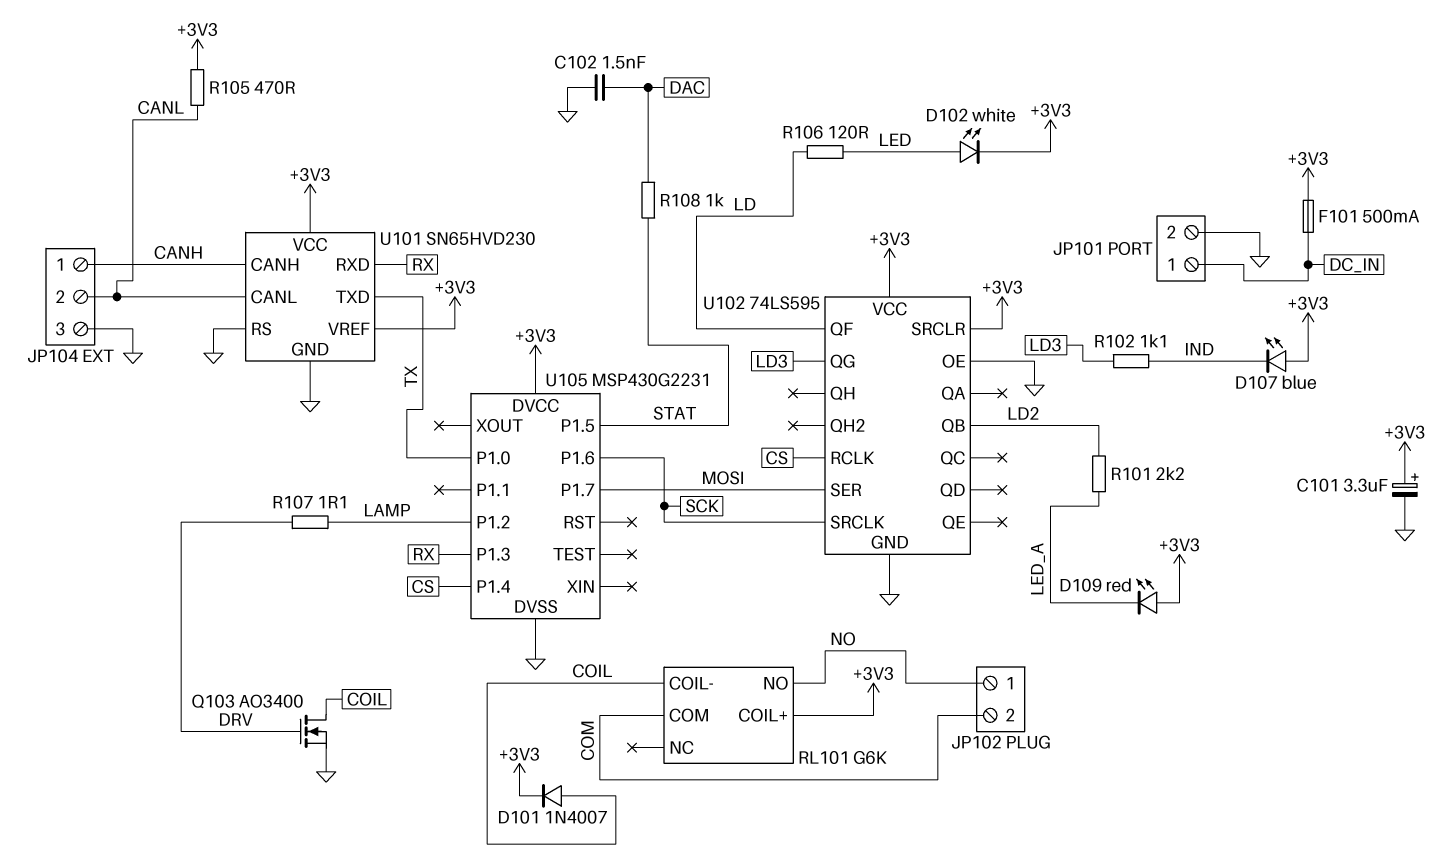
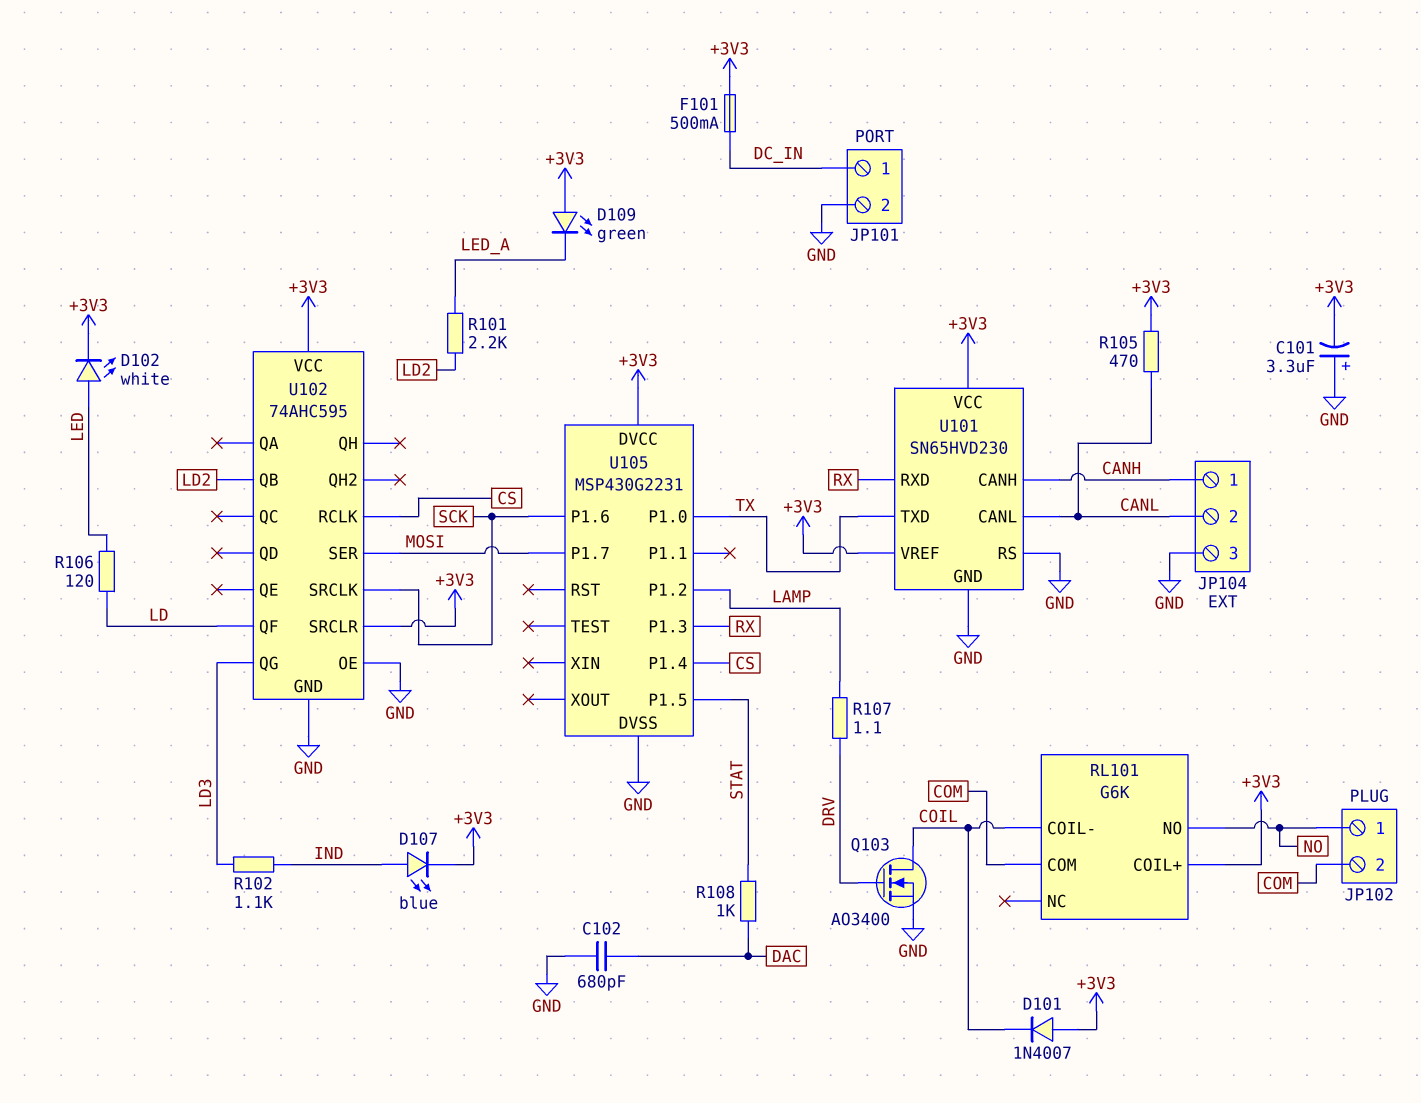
C101: 3.3uF (plus +3V3, minus GND) -> 3.3uF (plus GND, minus +3V3)
C102: 1.5nF (DAC, GND) -> 680pF (DAC, GND)
D101: diode 1N4007 (A COIL, K +3V3) -> diode 1N4007 (A +3V3, K COIL)
D107: LED blue (A +3V3, K IND) -> LED blue (A IND, K +3V3)
D109: LED red (A +3V3, K LED_A) -> LED green (A +3V3, K LED_A)
U102: 74LS595 -> 74AHC595

